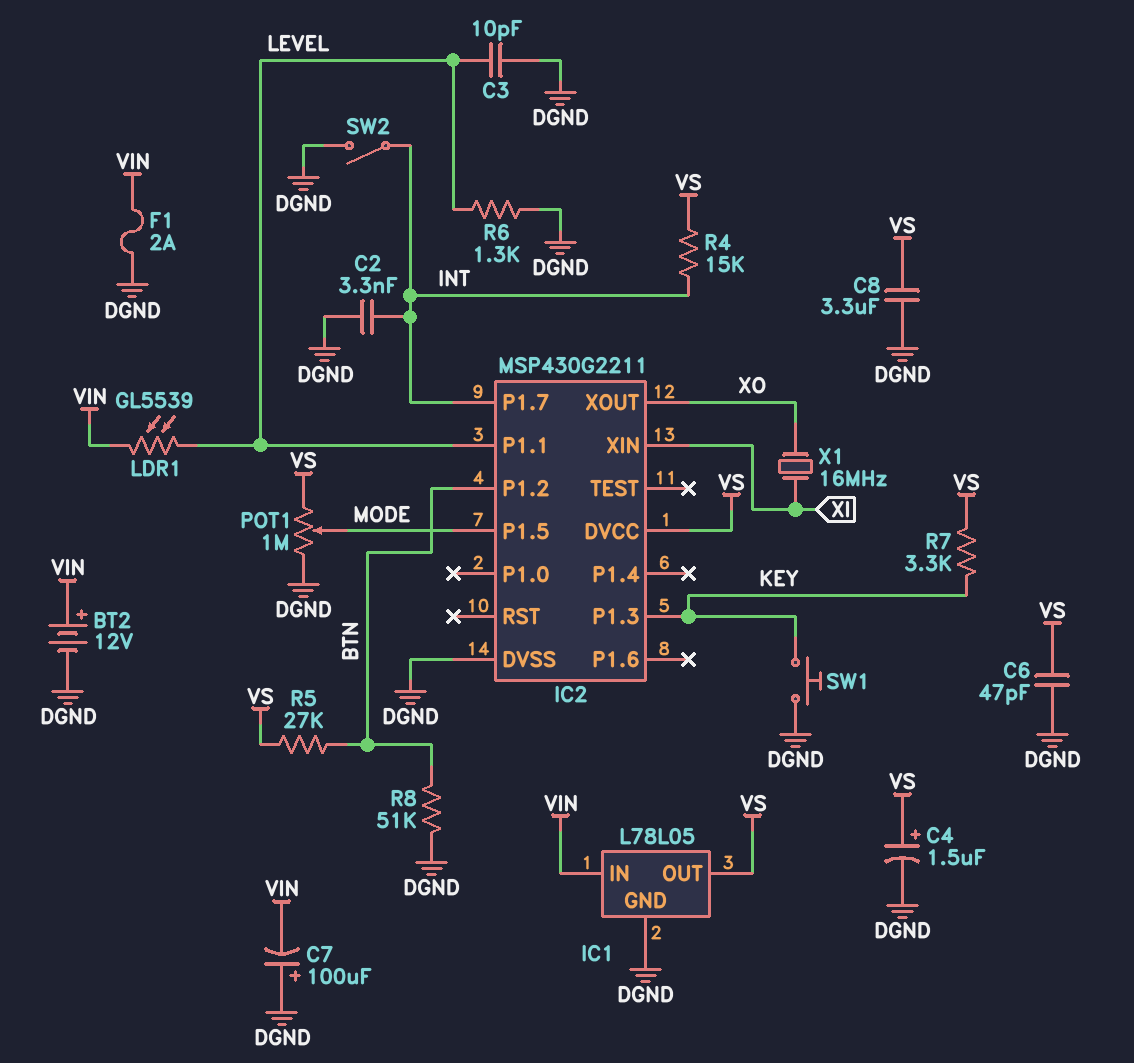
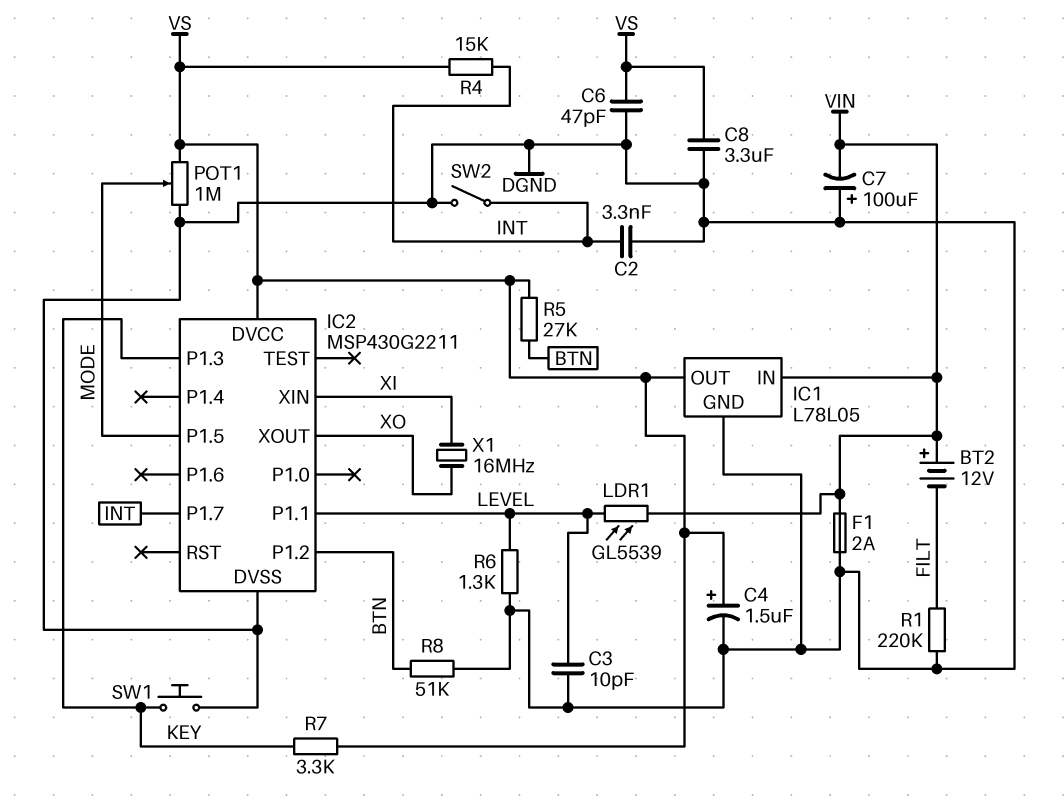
BT2: 12V (plus VIN, minus DGND) -> 12V (plus VIN, minus FILT)
R1: none -> 220k (DGND, FILT)

